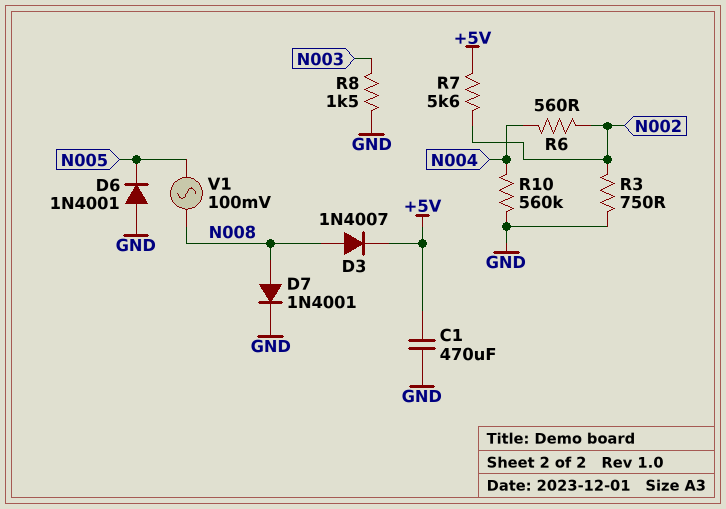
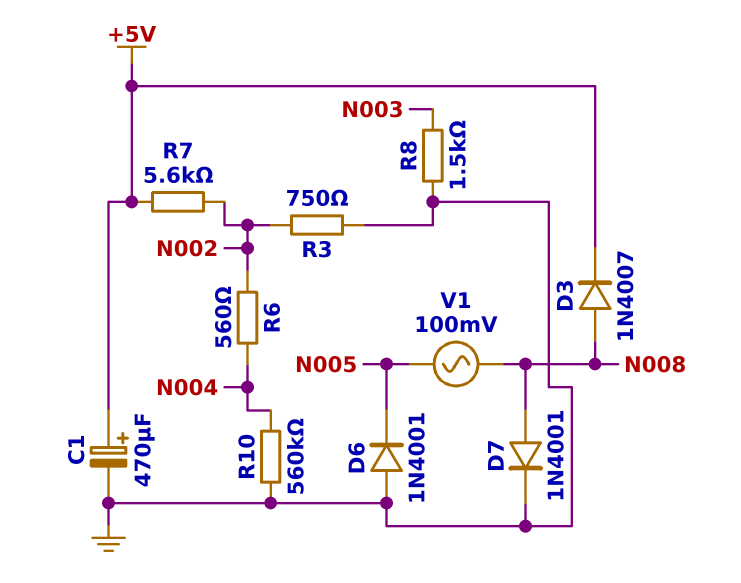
C1: 470uF (+5V, GND) -> 470uF (plus +5V, minus GND)

